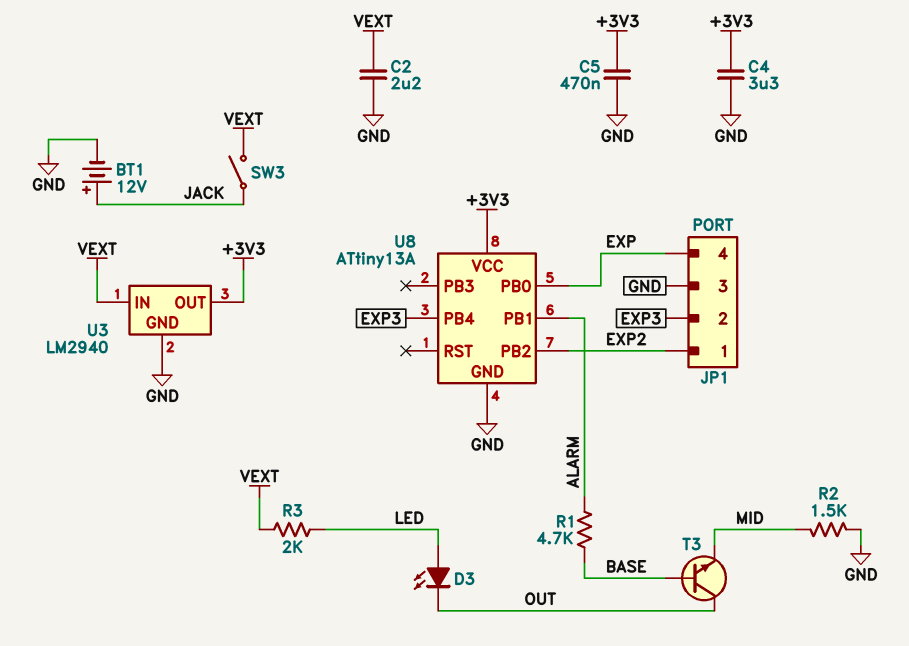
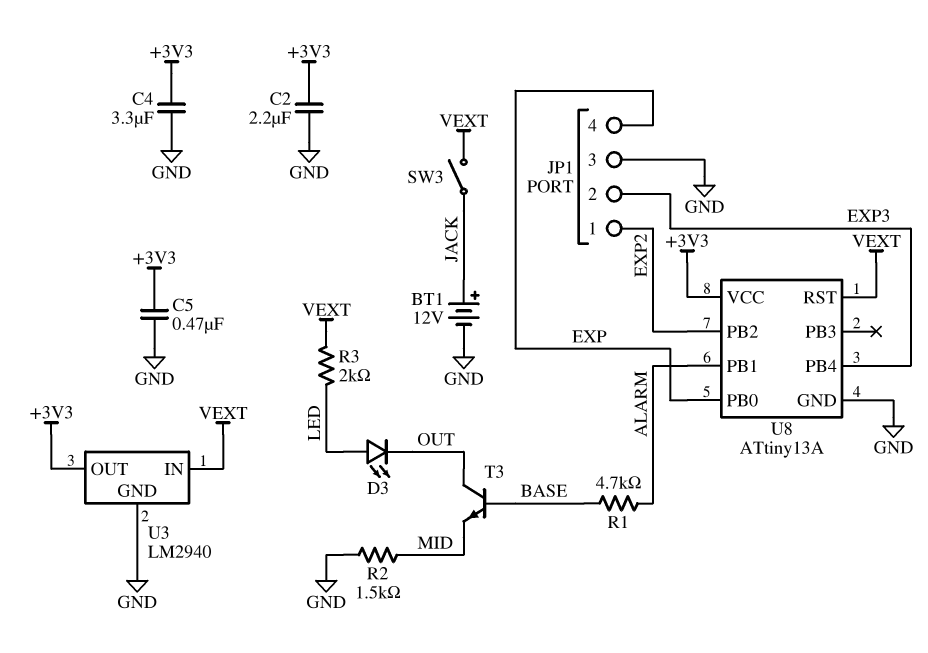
C2: 2.2uF (GND, VEXT) -> 2.2uF (+3V3, GND)
U8 pin RST: none -> VEXT

